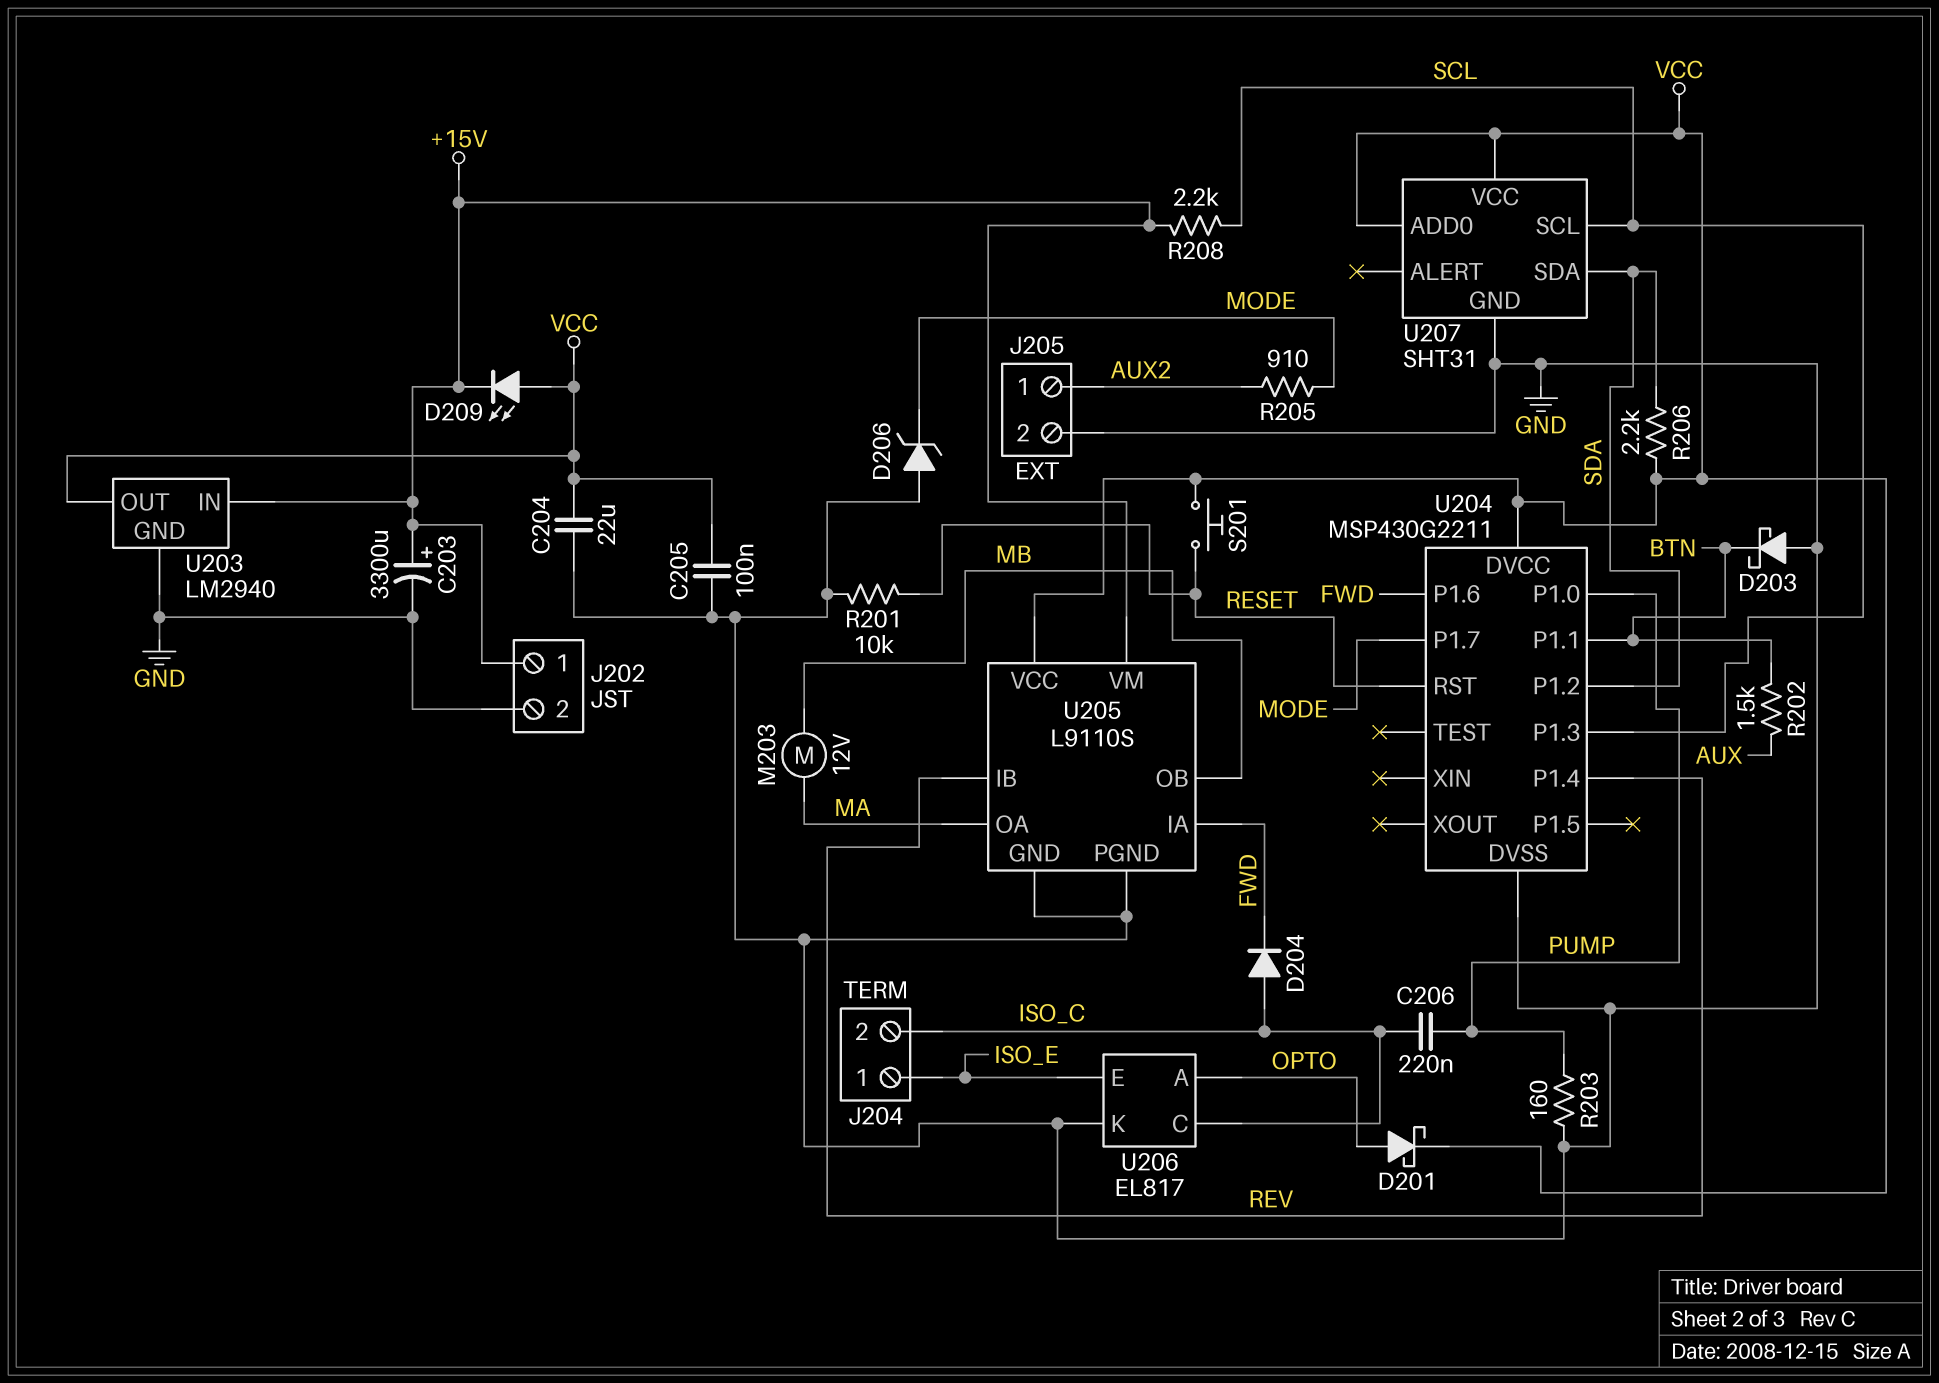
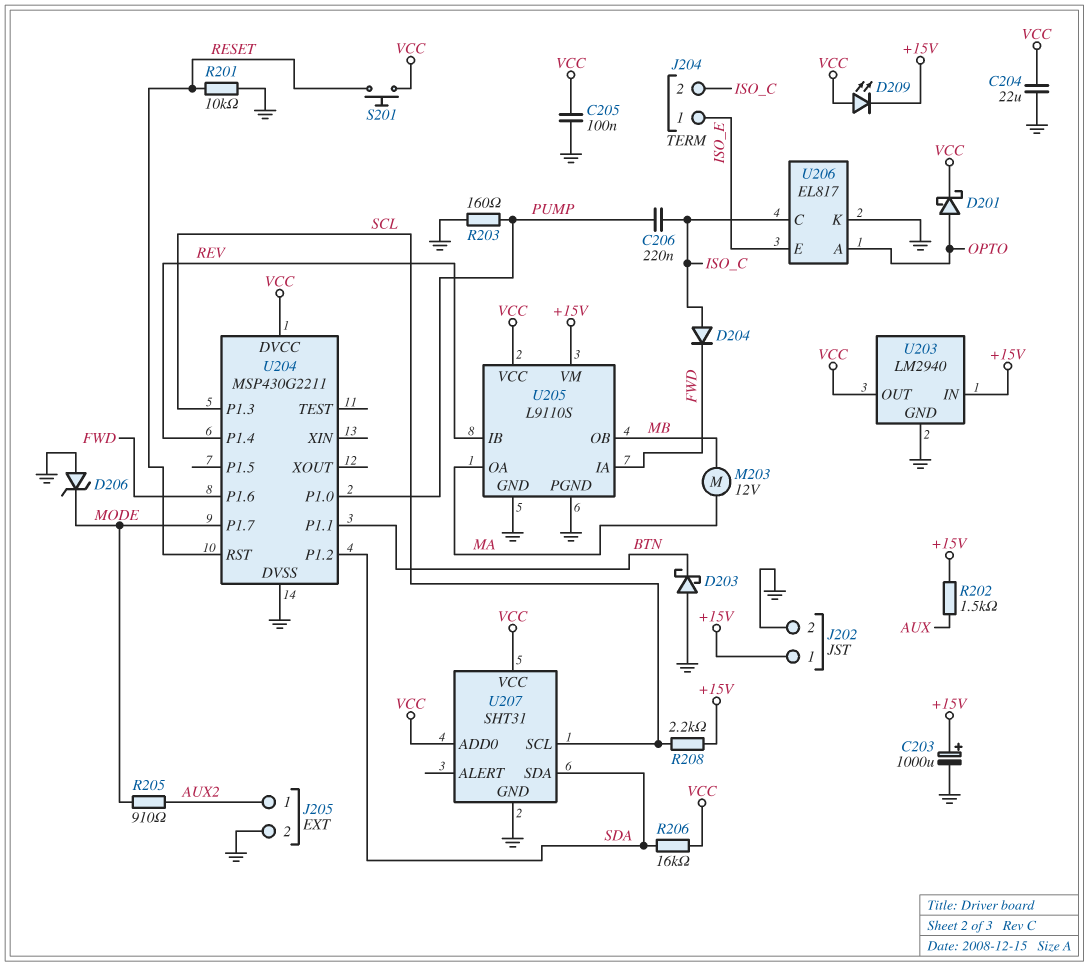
C203: 3300uF (plus +15V, minus GND) -> 1000uF (plus +15V, minus GND)
R202: 1.5k (AUX, BTN) -> 1.5k (+15V, AUX)
R206: 2.2k (SDA, VCC) -> 16k (SDA, VCC)

